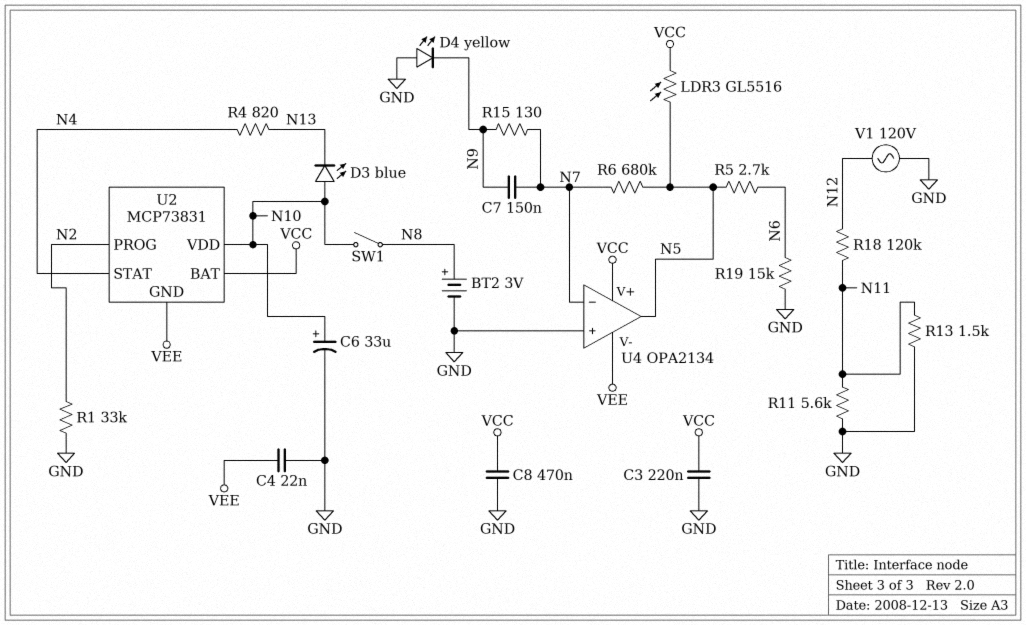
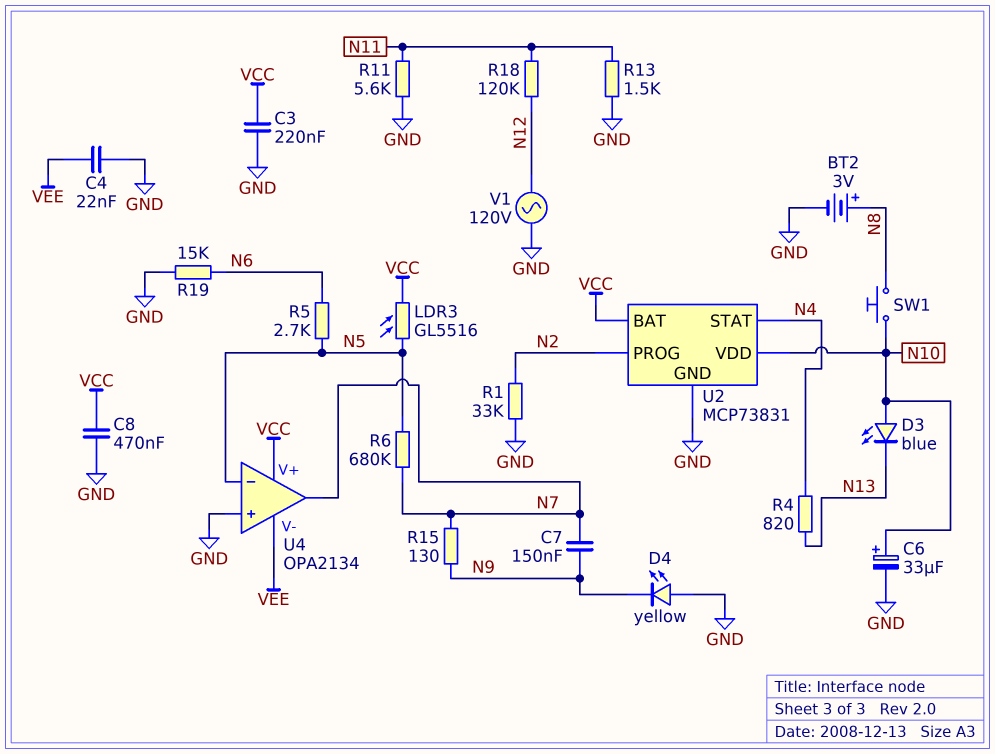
SW1: switch (N8, N10) -> button (N8, N10)
U2 pin GND: VEE -> GND
U4 pin in-: N7 -> N5
U4 pin out: N5 -> N7

